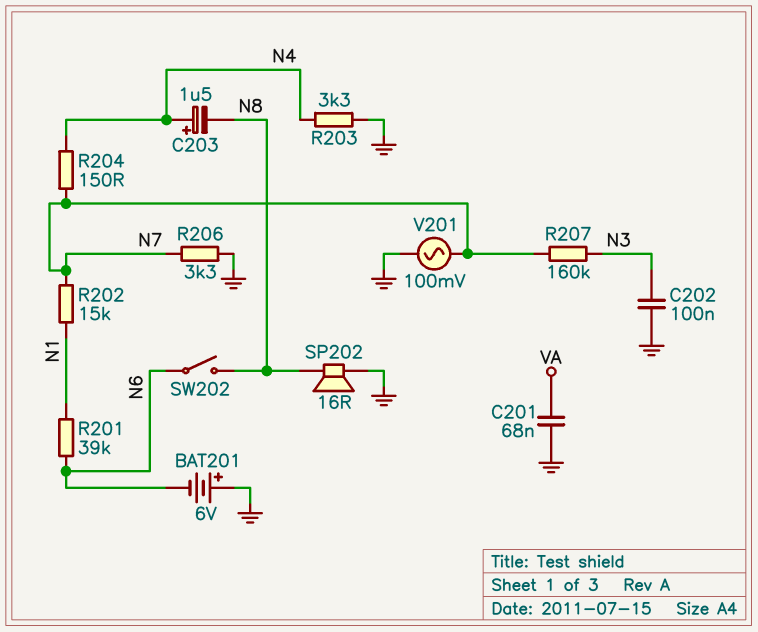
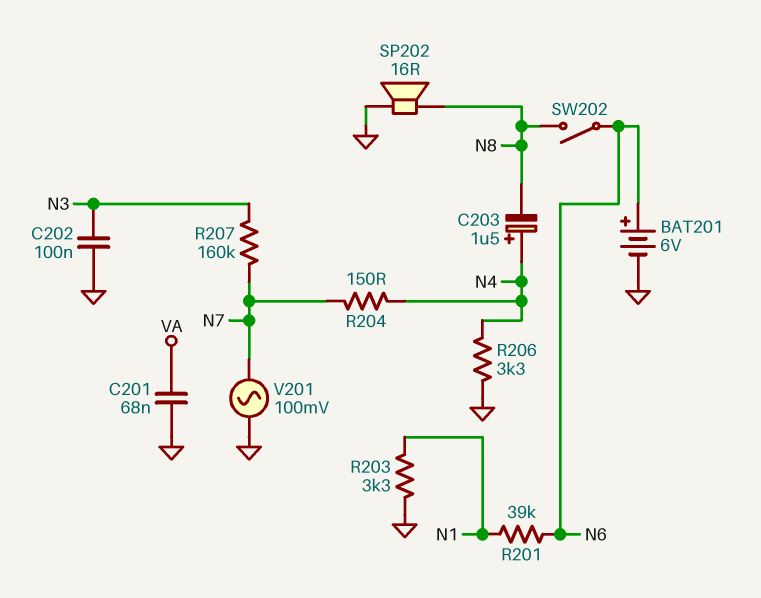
BAT201: 6V (plus GND, minus N6) -> 6V (plus N6, minus GND)
R202: 15k (N1, N7) -> none
R203: 3.3k (GND, N4) -> 3.3k (GND, N1)
R206: 3.3k (GND, N7) -> 3.3k (GND, N4)

